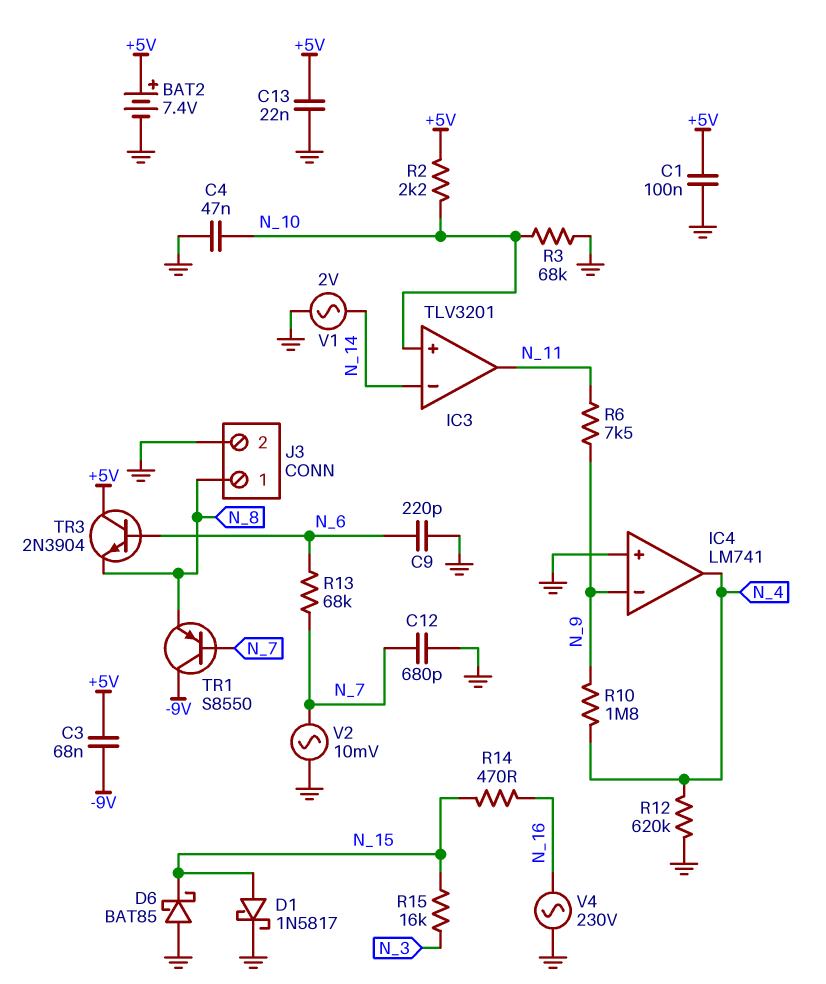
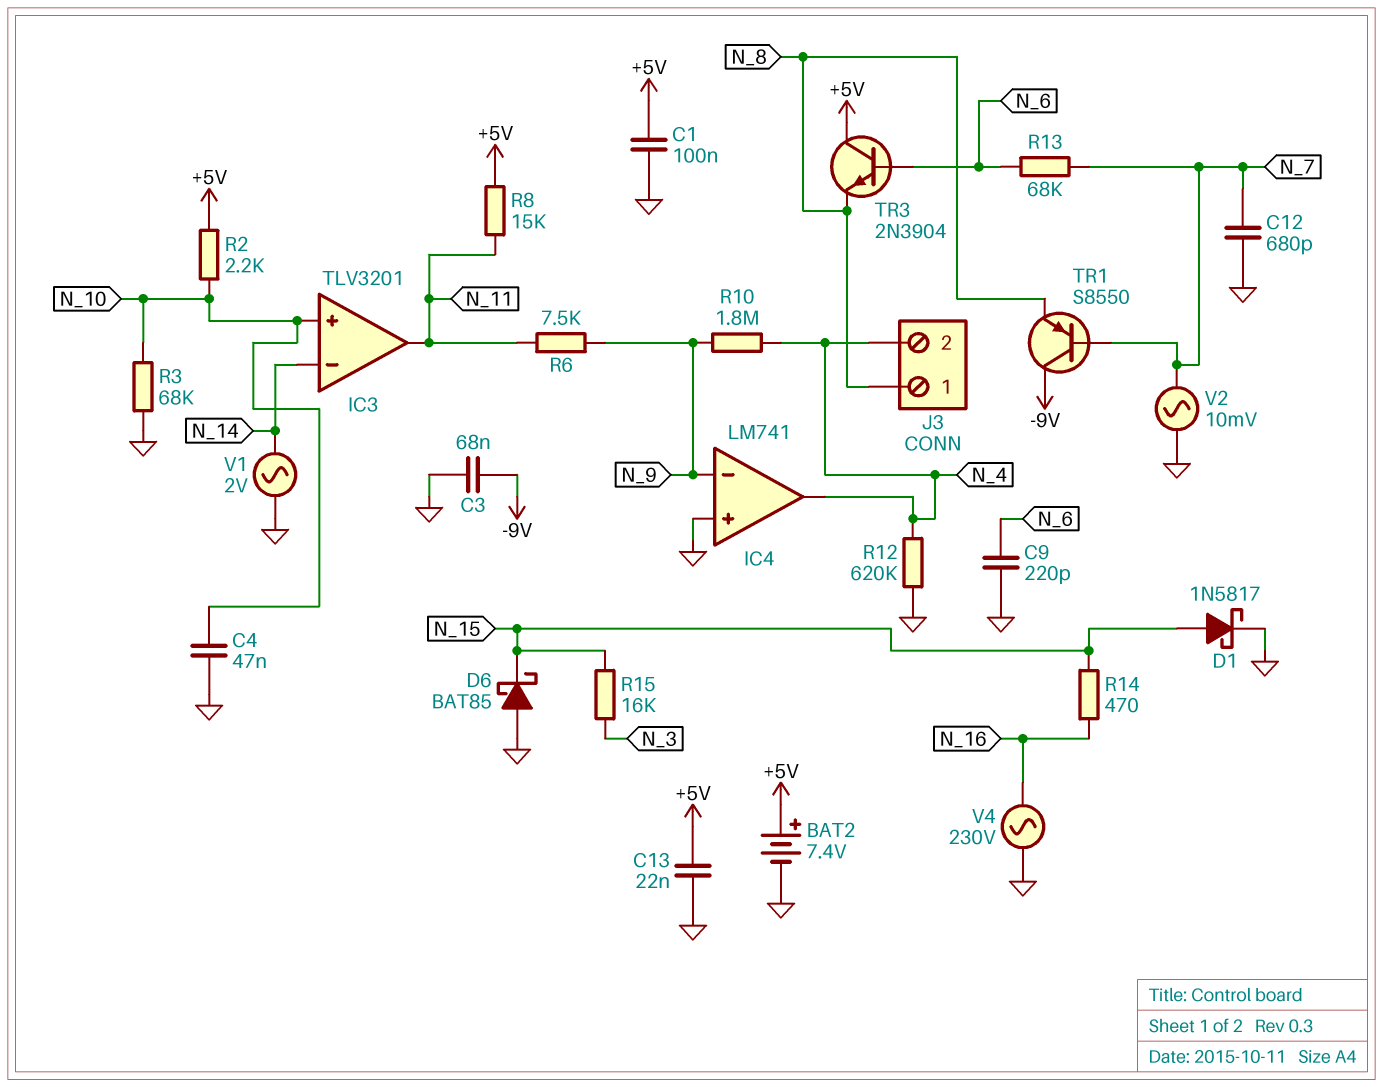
C3: 68nF (+5V, -9V) -> 68nF (-9V, GND)
J3 pin 2: GND -> N_4
R8: none -> 15k (+5V, N_11)

